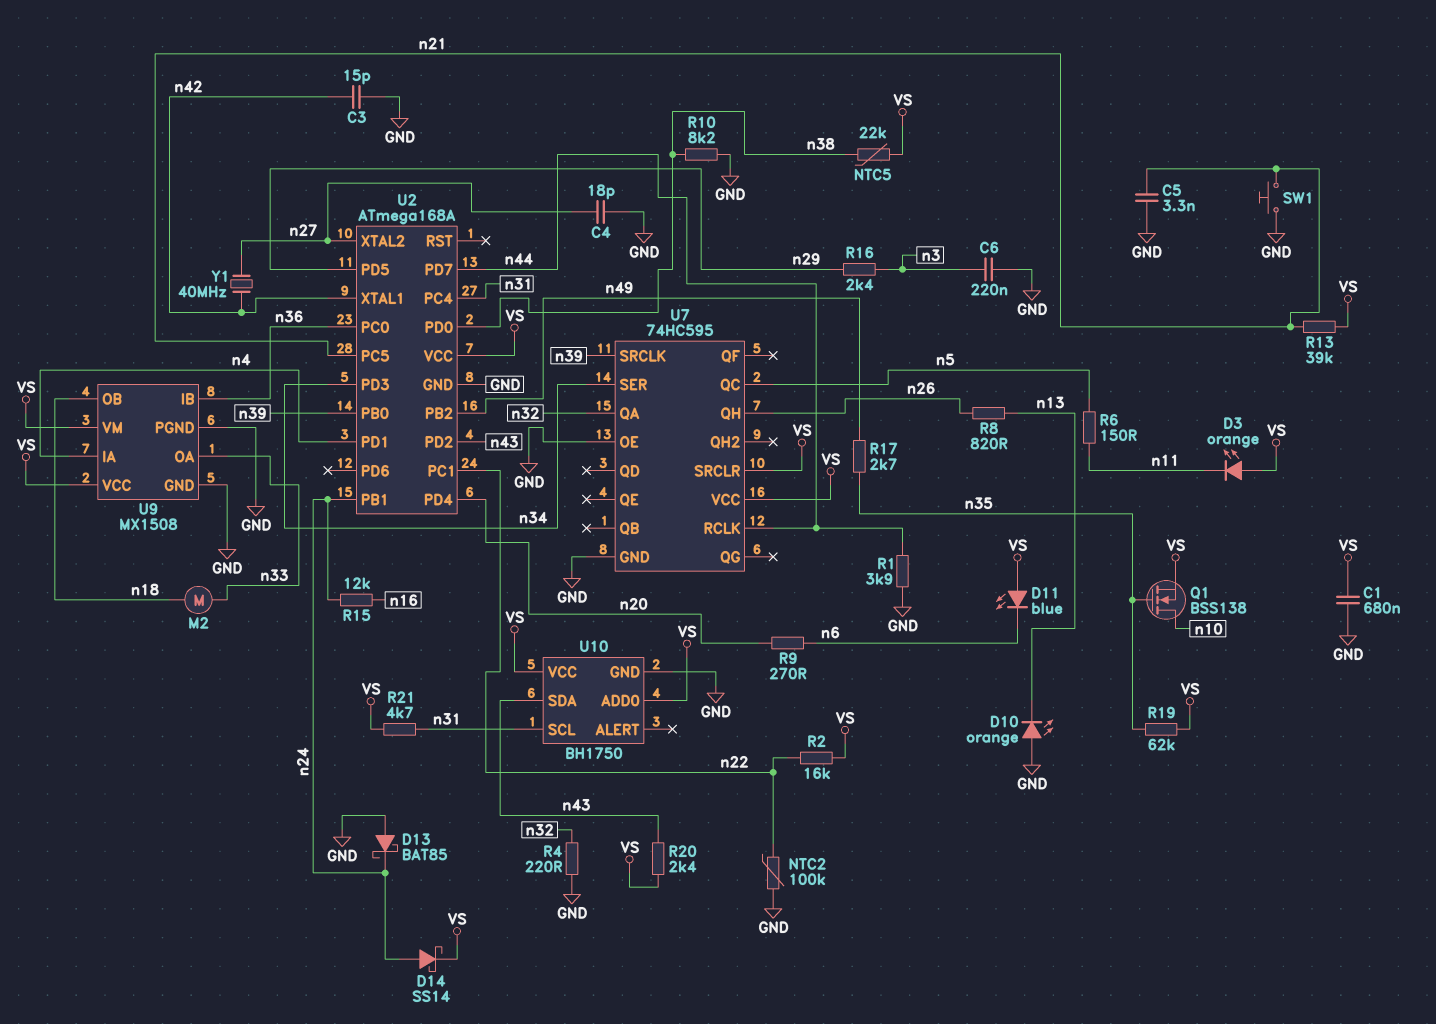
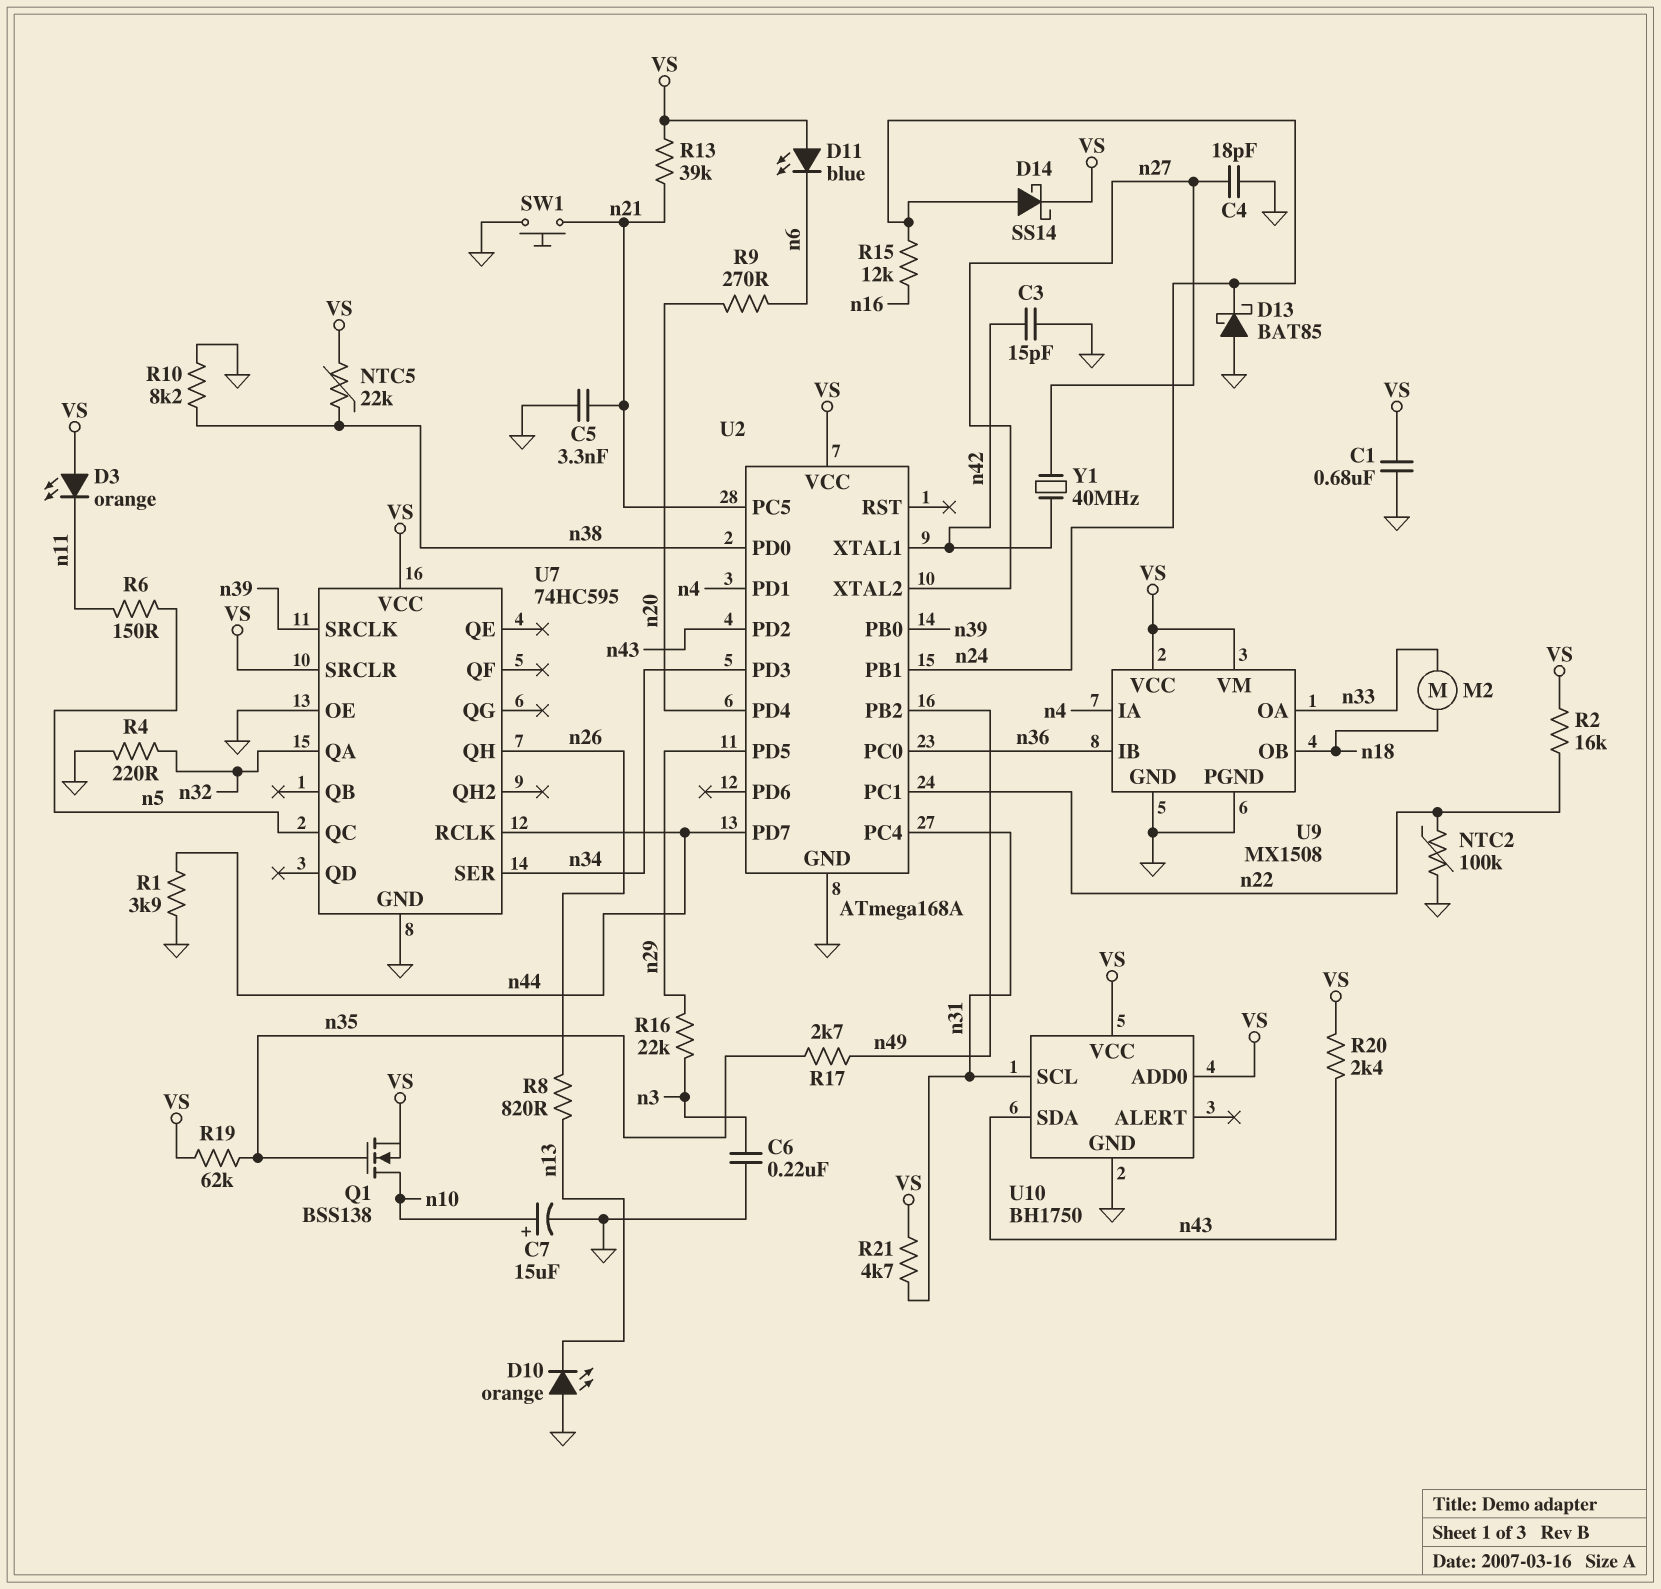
C7: none -> 15uF (plus n10, minus GND)
R16: 2.4k (n3, n29) -> 22k (n3, n29)

